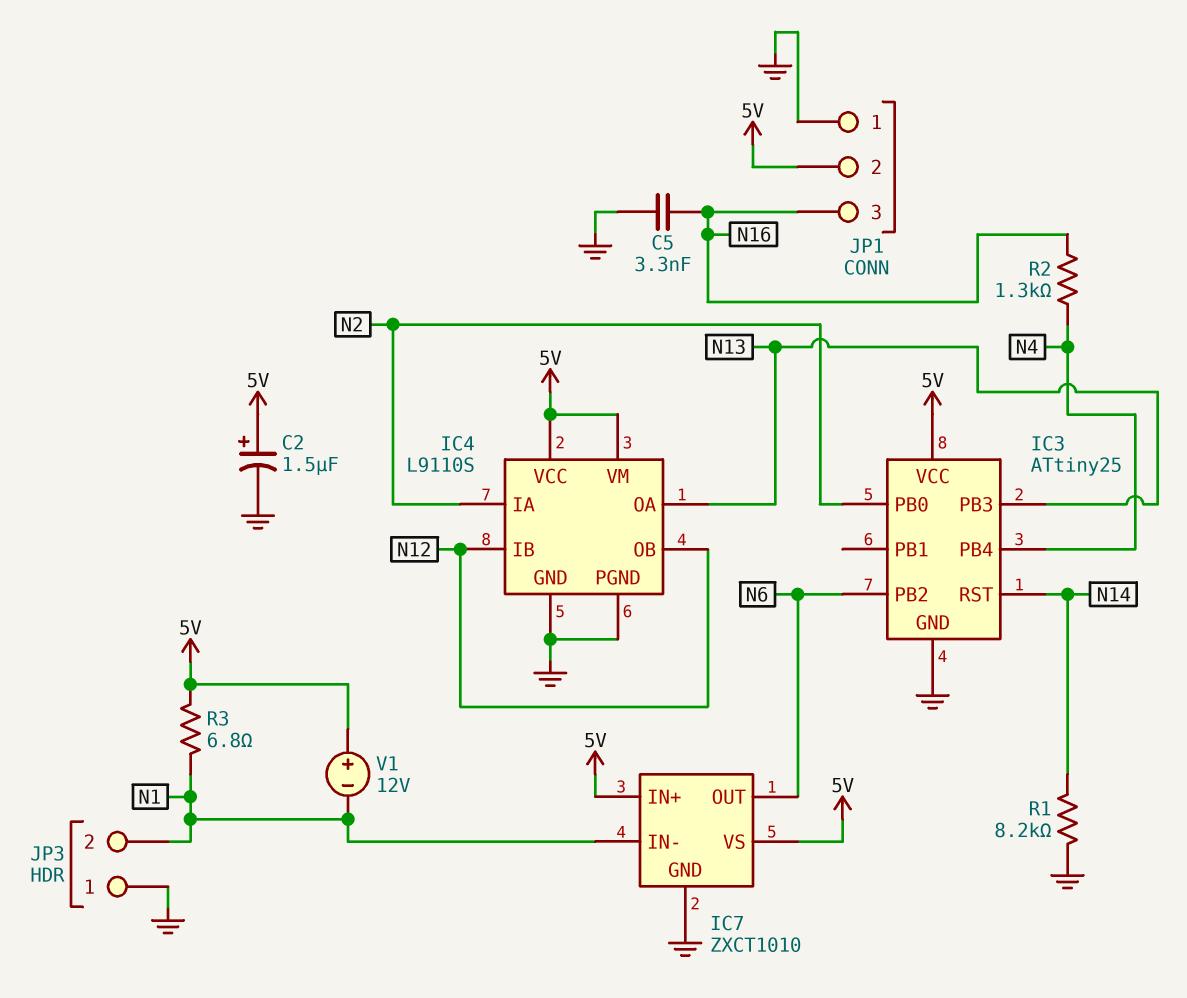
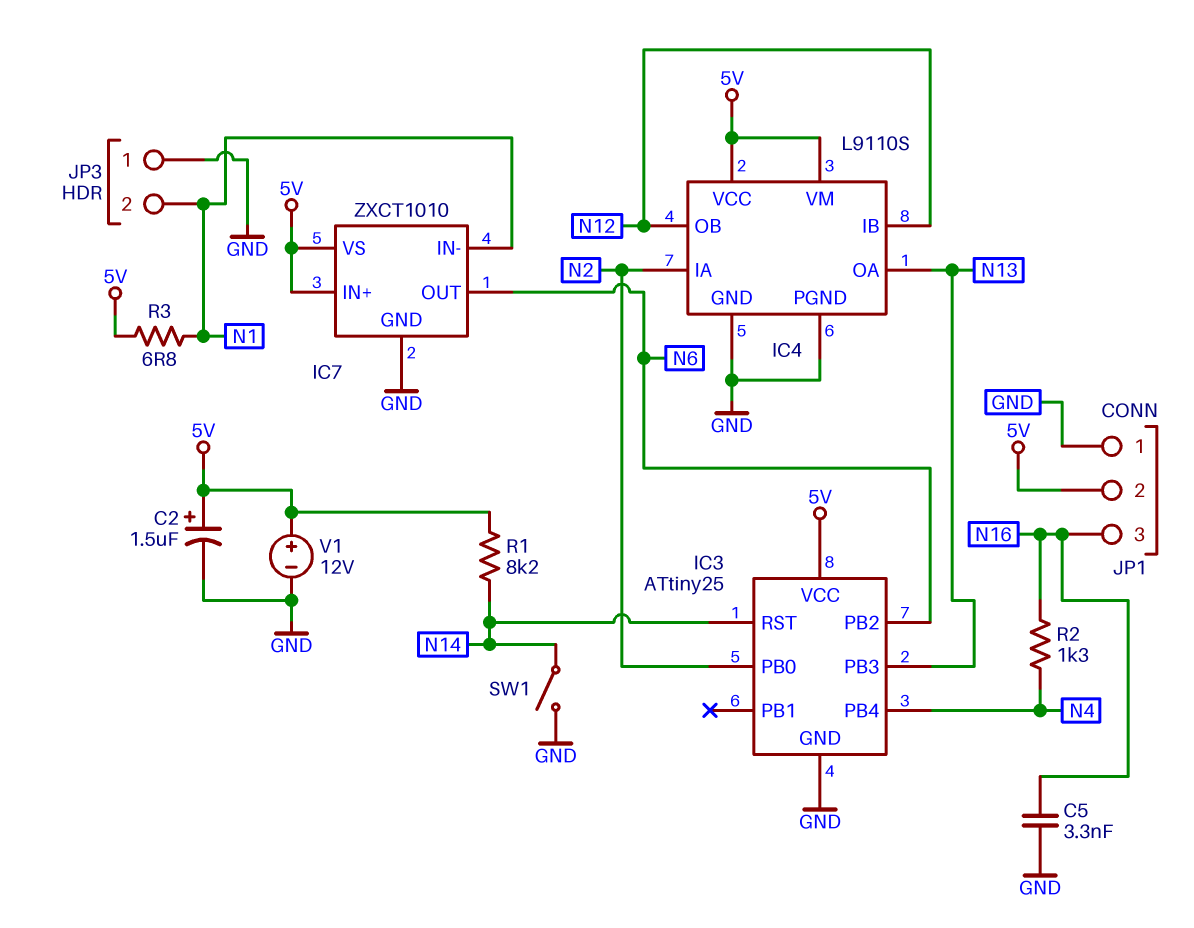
R1: 8.2k (GND, N14) -> 8.2k (5V, N14)
SW1: none -> switch (GND, N14)
V1: 12V (plus 5V, minus N1) -> 12V (plus 5V, minus GND)

